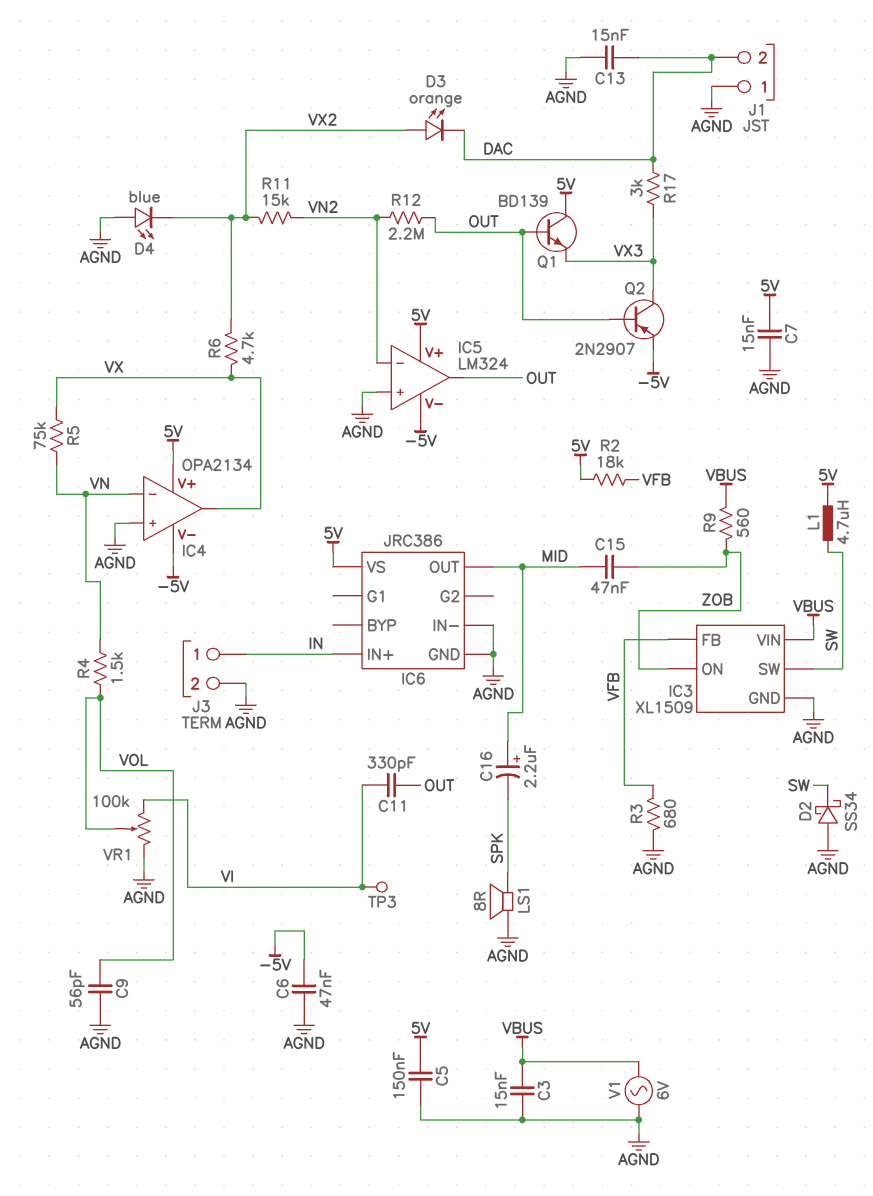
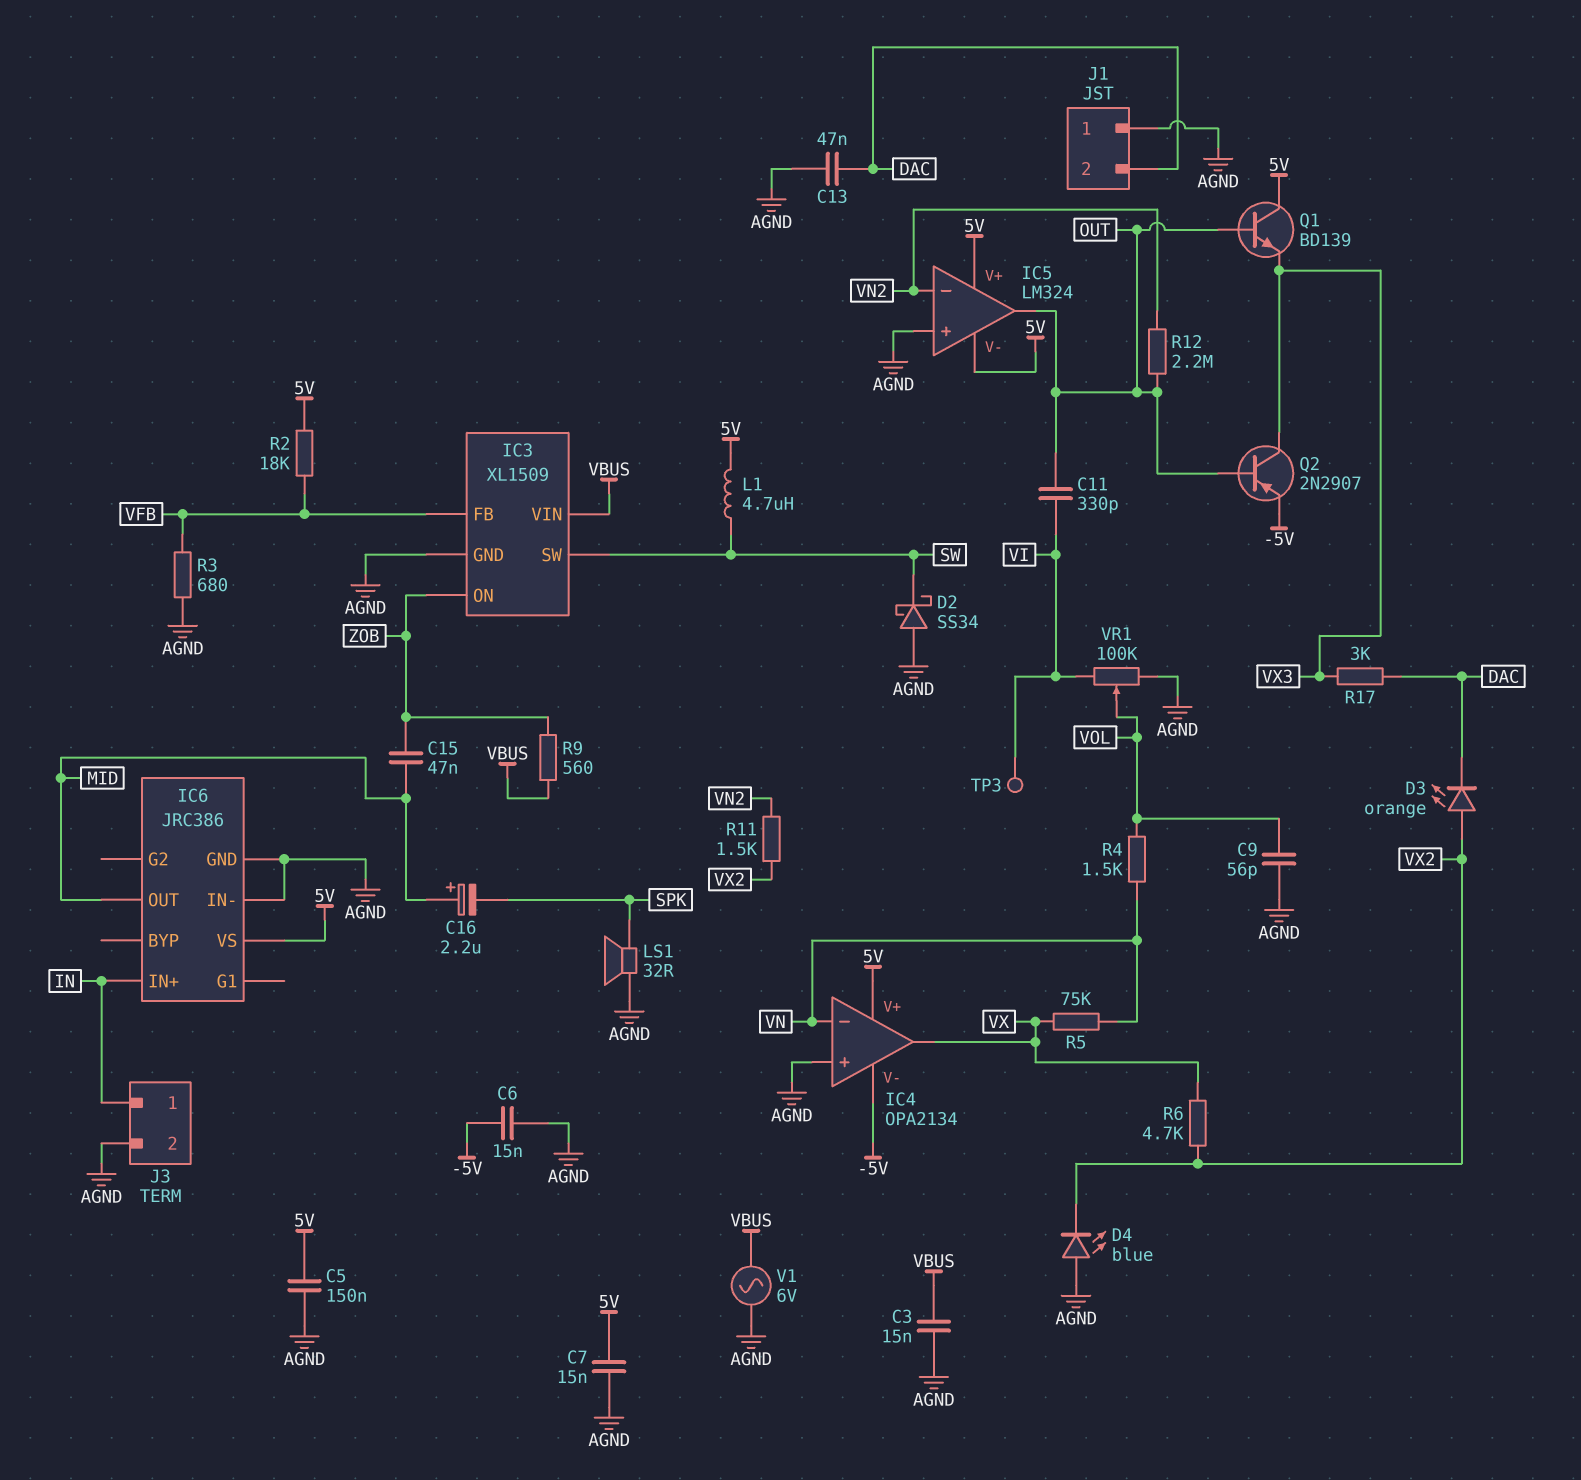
C6: 47nF (-5V, AGND) -> 15nF (-5V, AGND)
C13: 15nF (AGND, DAC) -> 47nF (AGND, DAC)
IC5 pin V-: -5V -> 5V
LS1: speaker 8R (AGND, SPK) -> speaker 32R (AGND, SPK)
R11: 15k (VN2, VX2) -> 1.5k (VN2, VX2)

